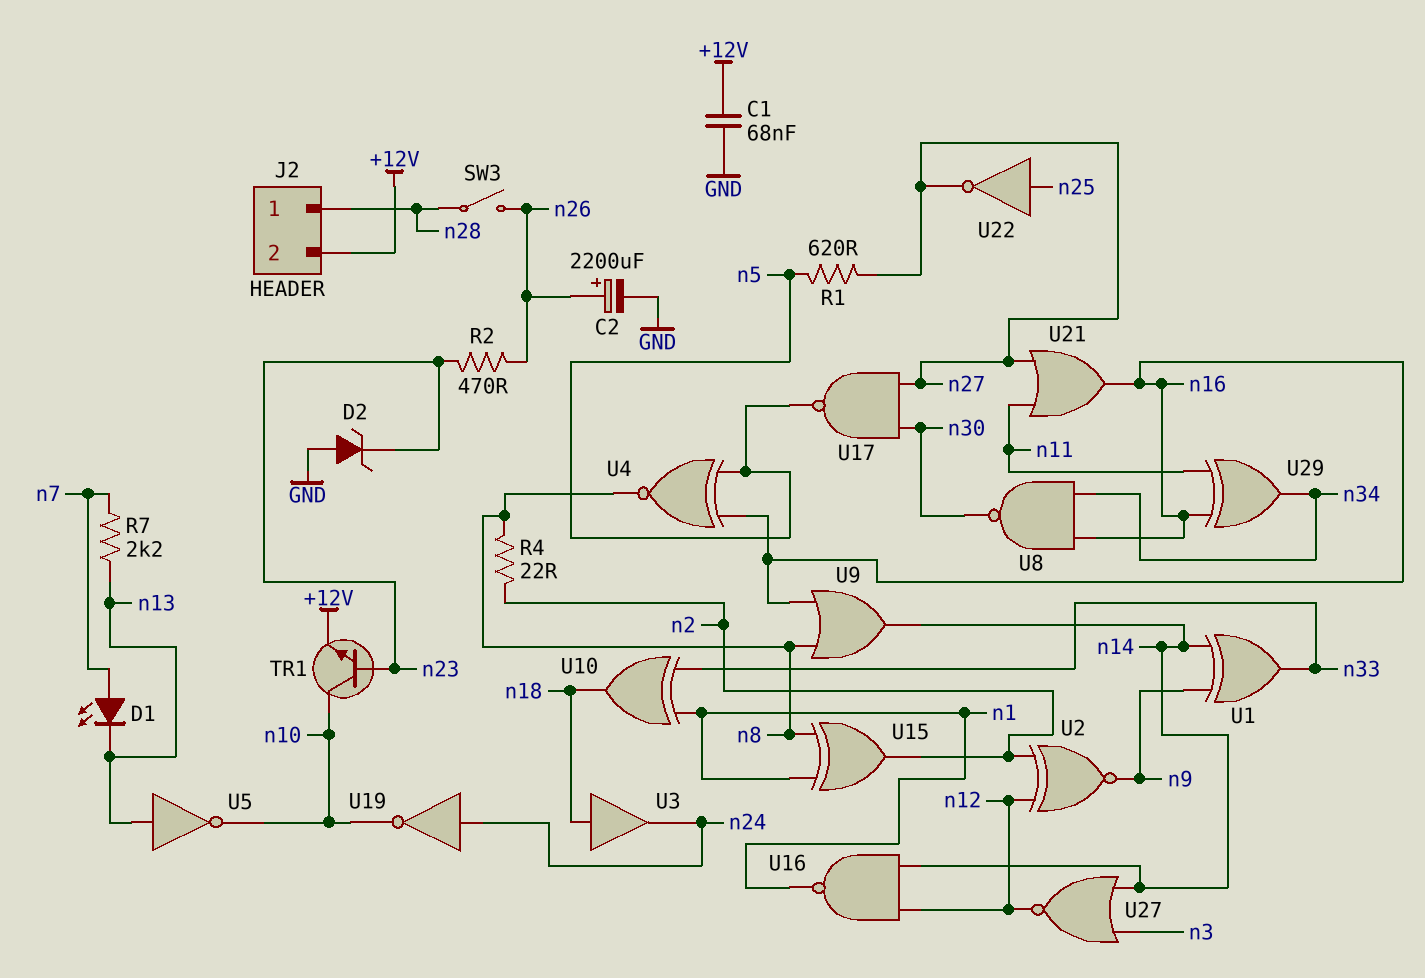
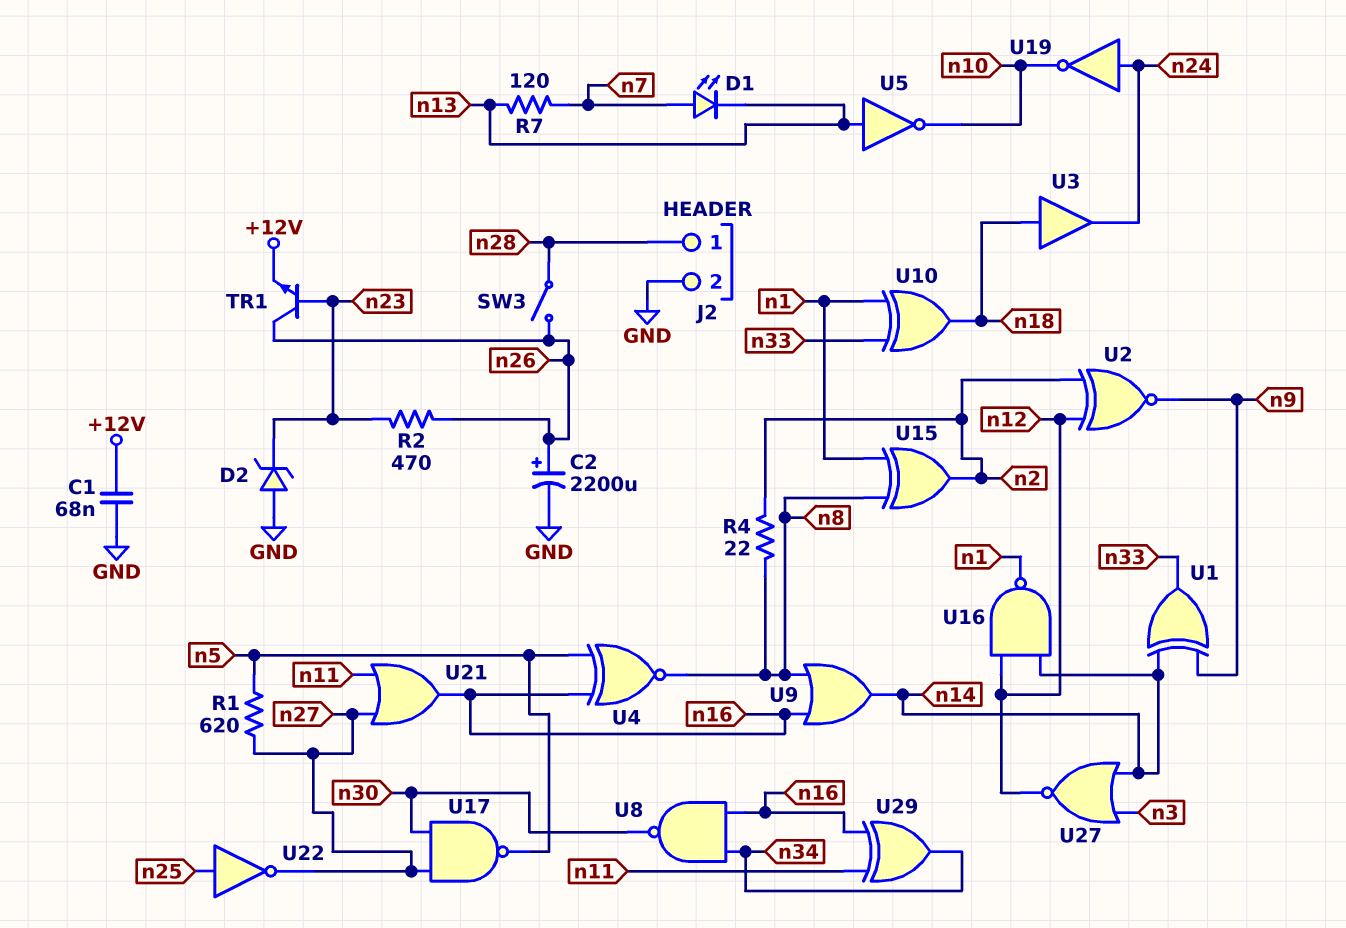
J2 pin 2: +12V -> GND
R7: 2.2k (n7, n13) -> 120 (n7, n13)
TR1: NPN (B n23, C n10, E +12V) -> NPN (B n23, C n26, E +12V)

